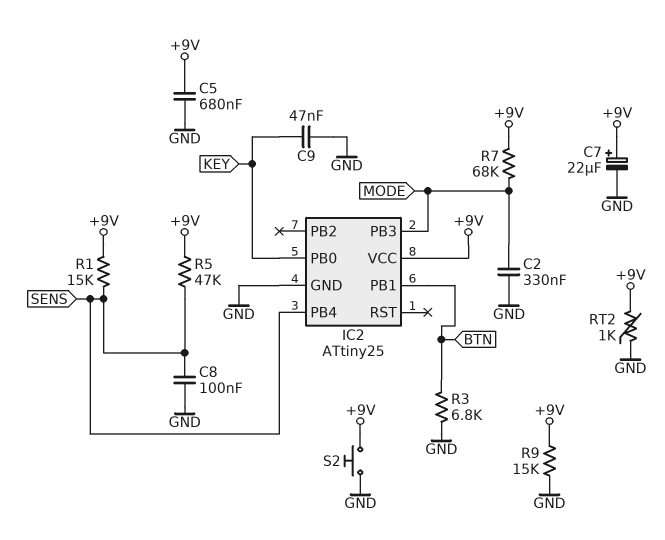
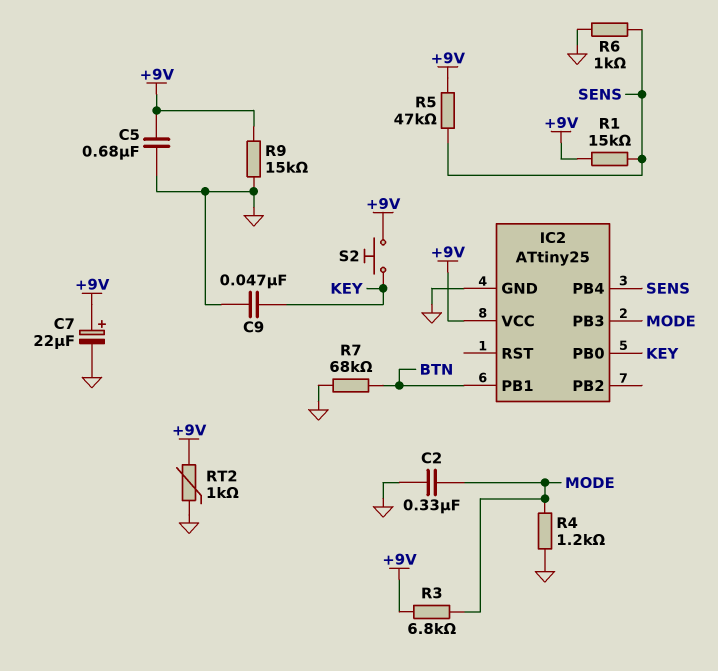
C8: 100nF (GND, SENS) -> none
R3: 6.8k (BTN, GND) -> 6.8k (+9V, MODE)
R4: none -> 1.2k (GND, MODE)
R6: none -> 1k (GND, SENS)
R7: 68k (+9V, MODE) -> 68k (BTN, GND)
S2: button (+9V, GND) -> button (+9V, KEY)

